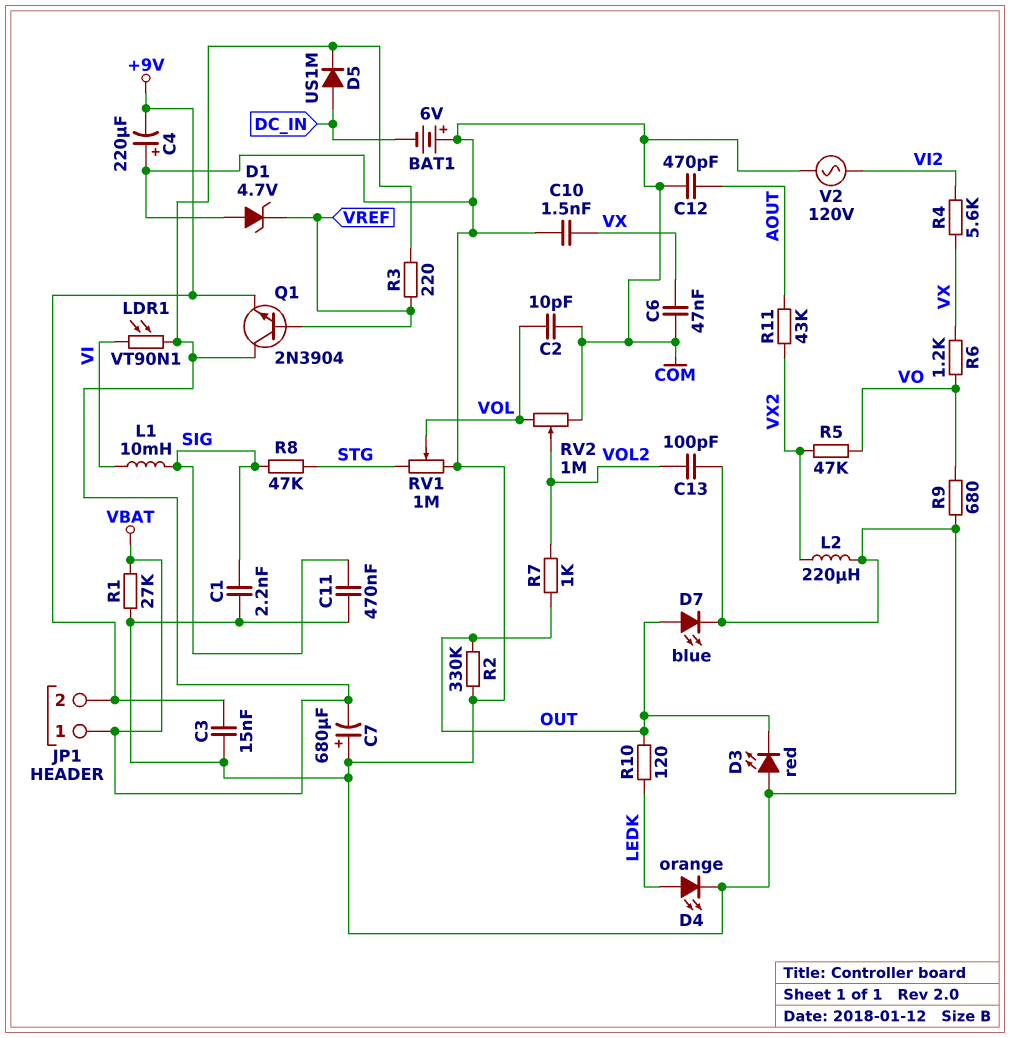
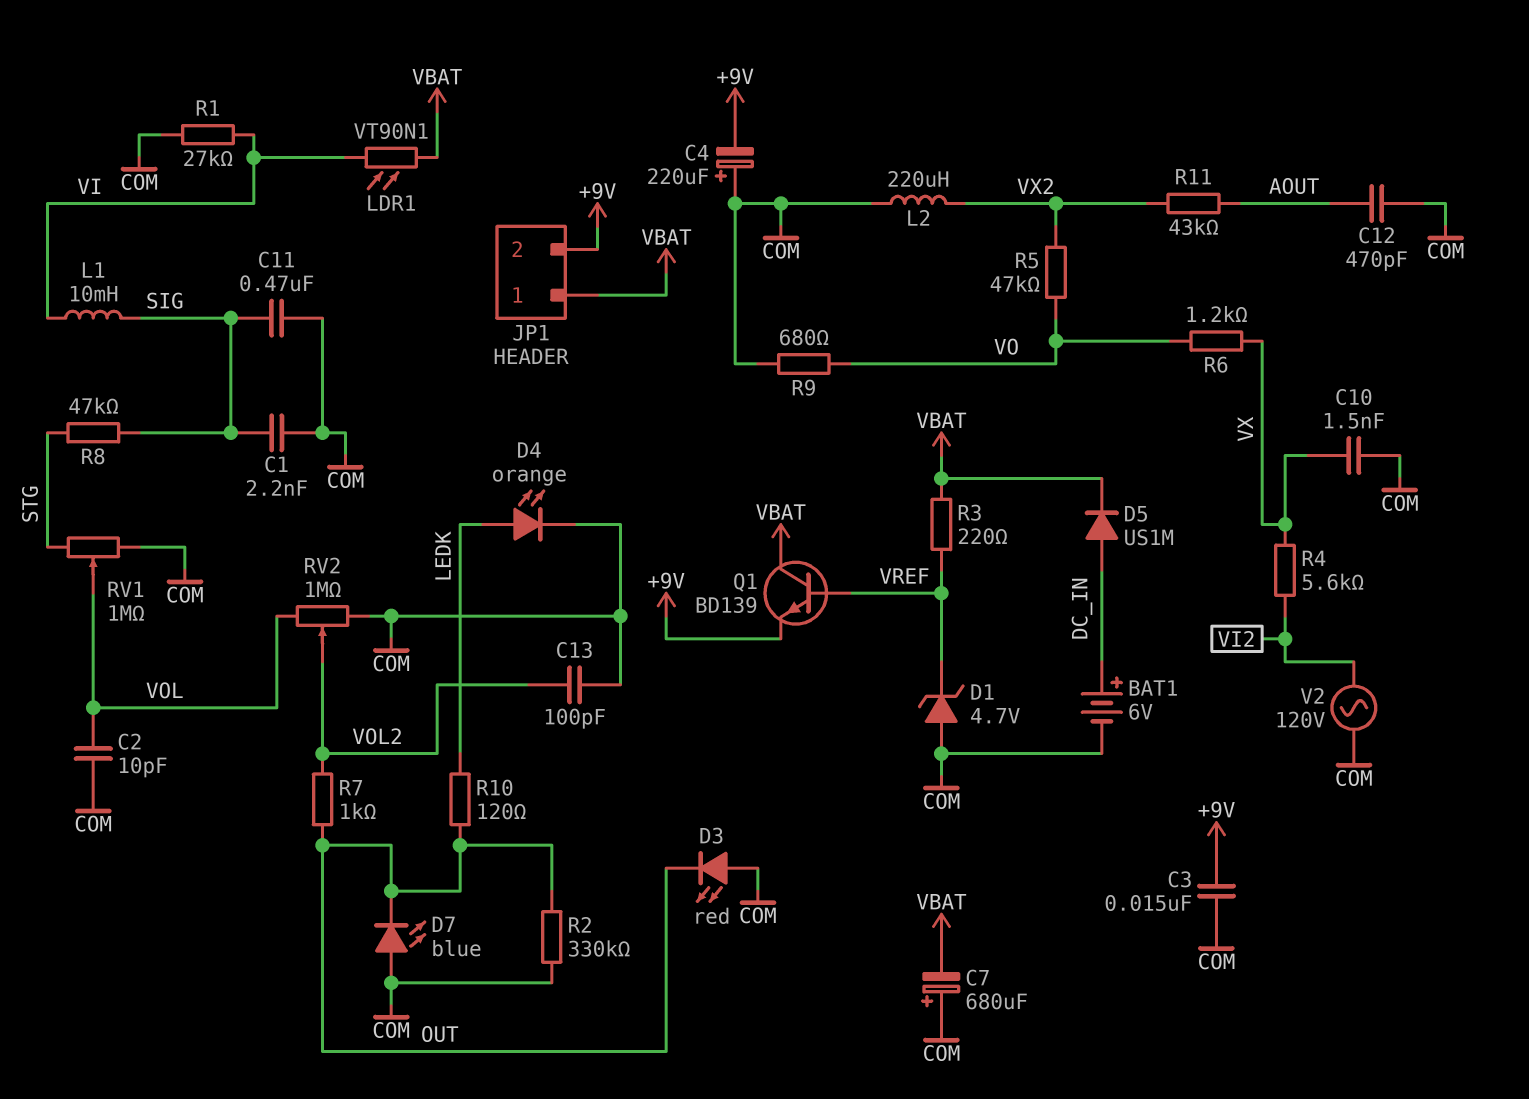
BAT1: 6V (plus COM, minus DC_IN) -> 6V (plus DC_IN, minus COM)
C6: 47nF (COM, VX) -> none
D7: LED blue (A OUT, K COM) -> LED blue (A COM, K OUT)
Q1: NPN 2N3904 (B VREF, C VBAT, E +9V) -> NPN BD139 (B VREF, C VBAT, E +9V)
R1: 27k (COM, VBAT) -> 27k (COM, VI)

